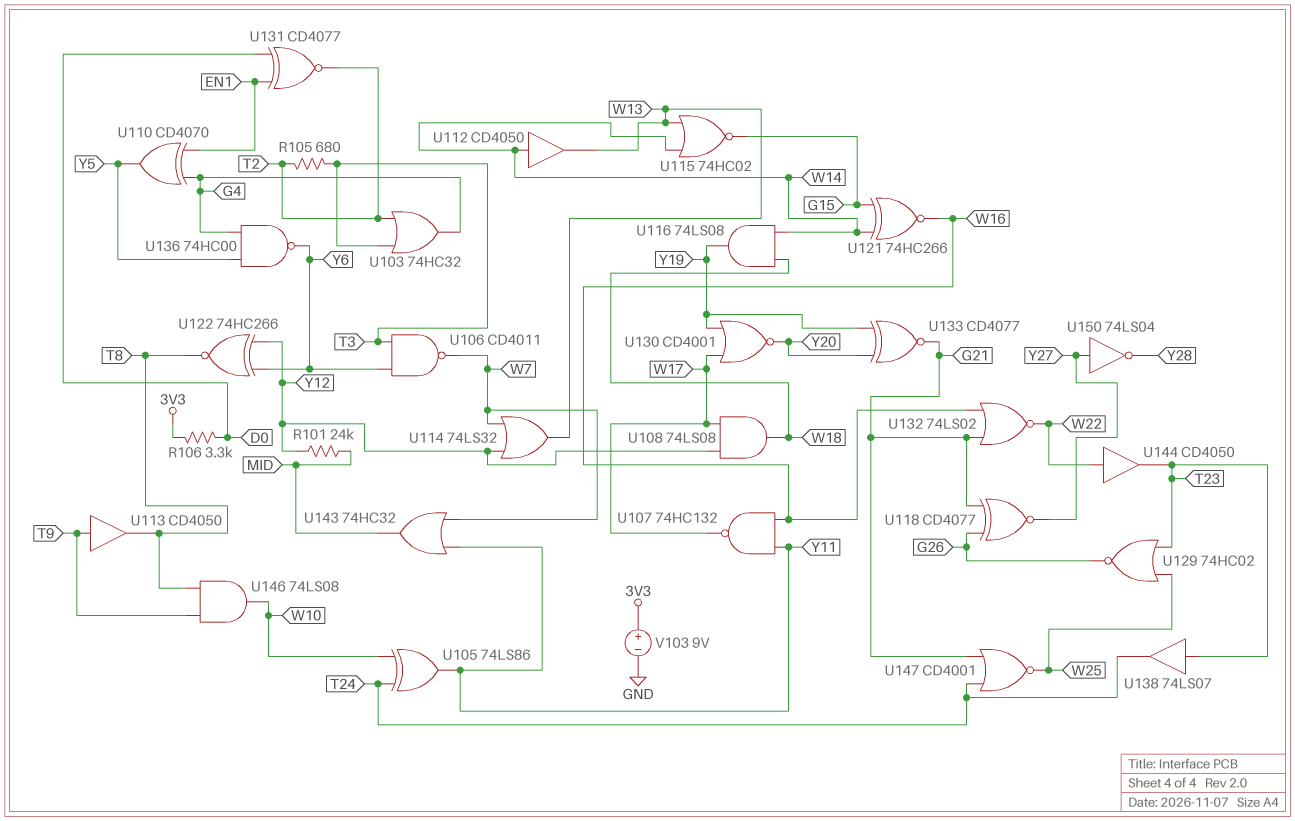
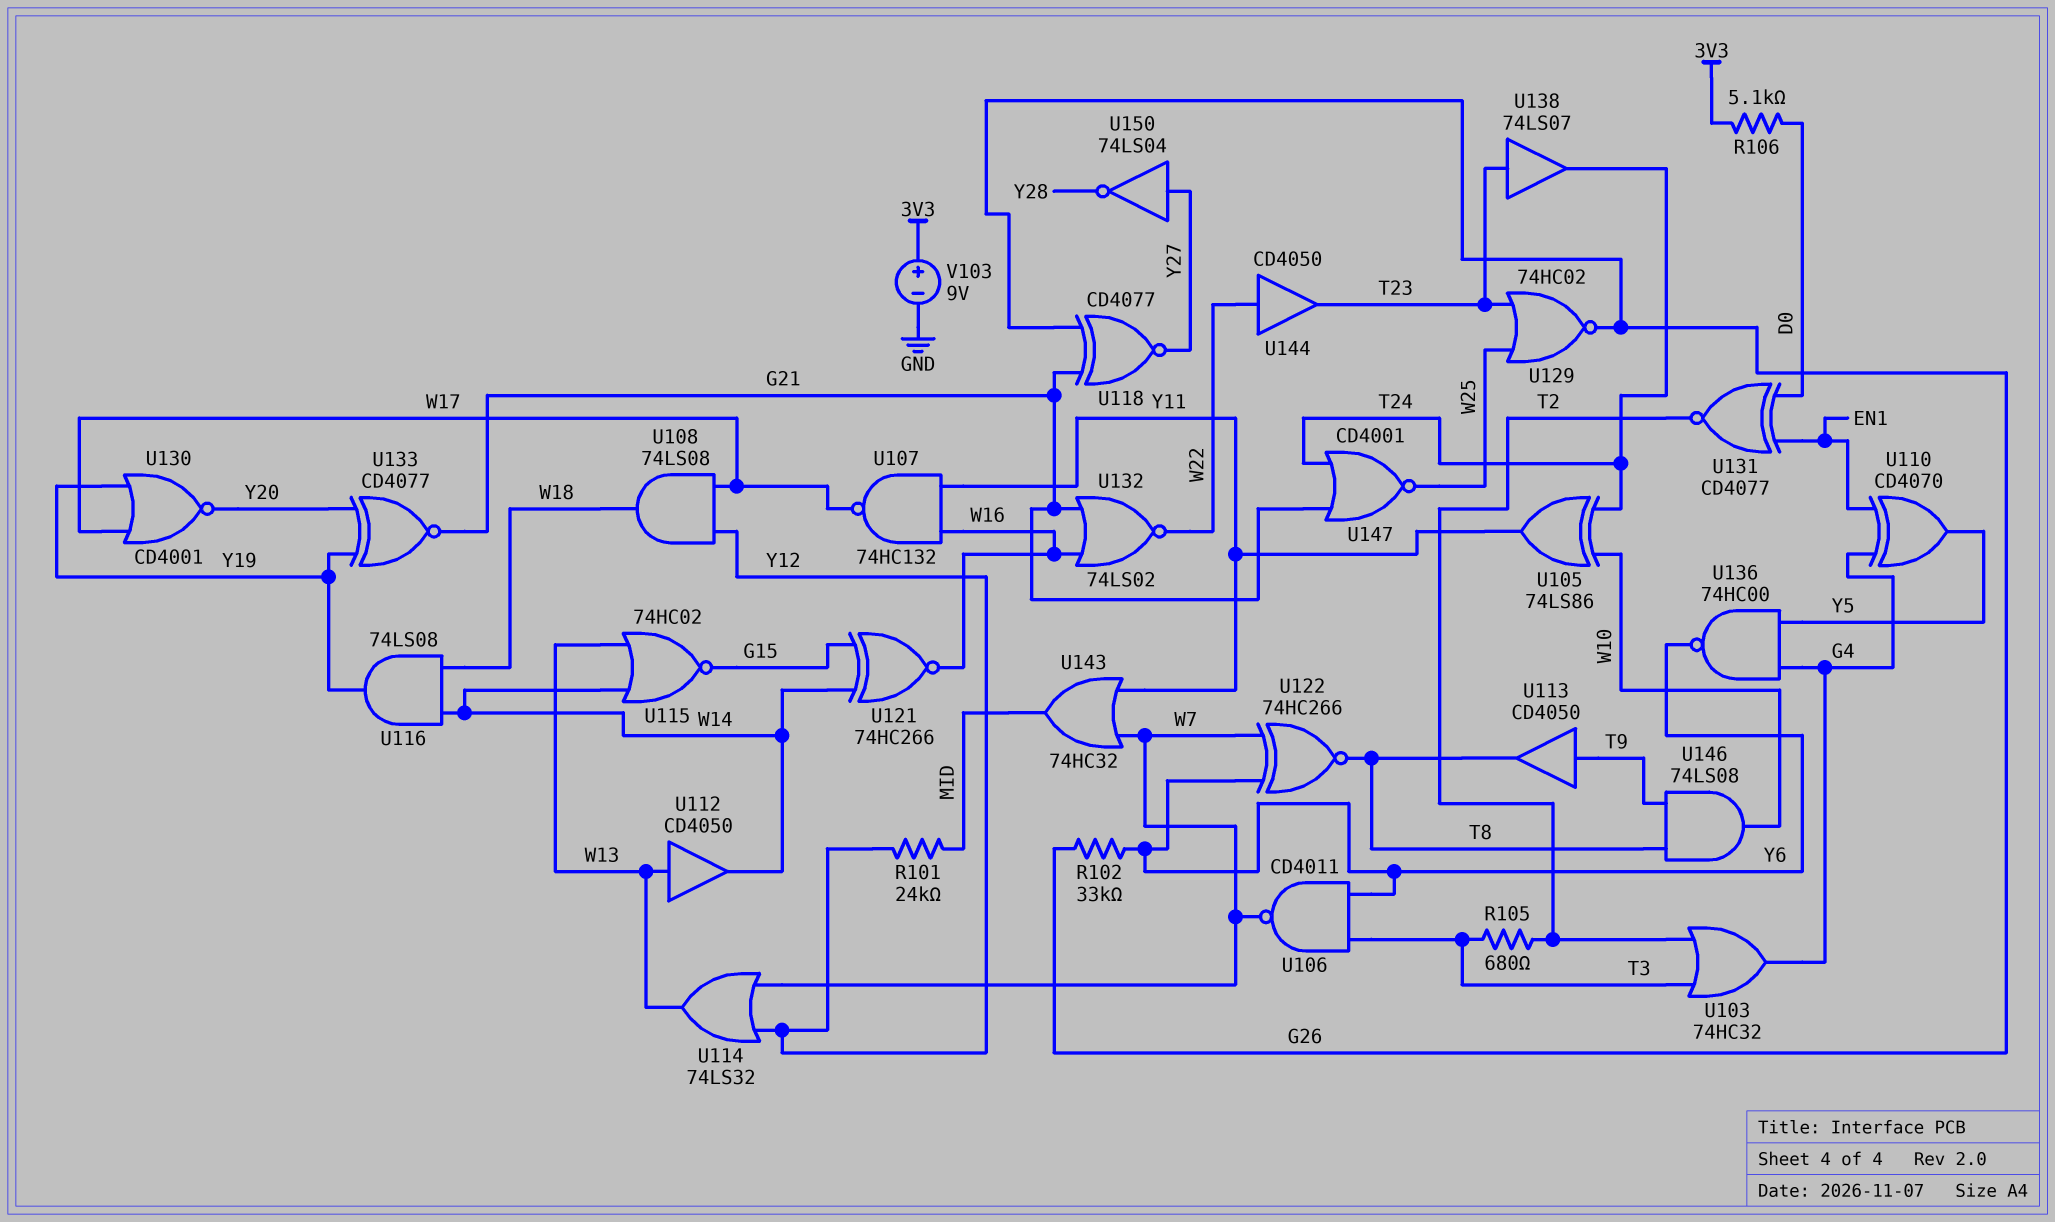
R102: none -> 33k (G26, Y6)
R106: 3.3k (3V3, D0) -> 5.1k (3V3, D0)
U112: buffer CD4050 (in W14, out W13) -> buffer CD4050 (in W13, out W14)
U122: XNOR 74HC266 (in Y6, in Y12, out T8) -> XNOR 74HC266 (in W7, in Y6, out T8)

